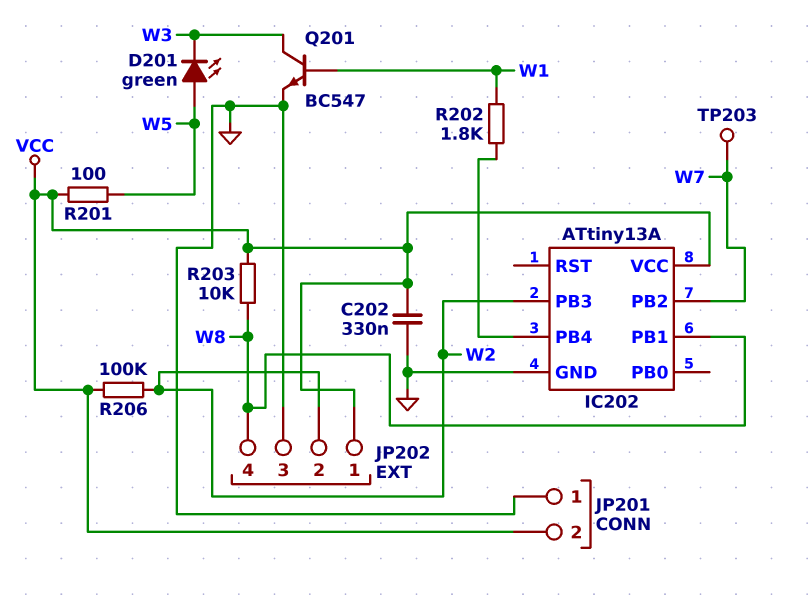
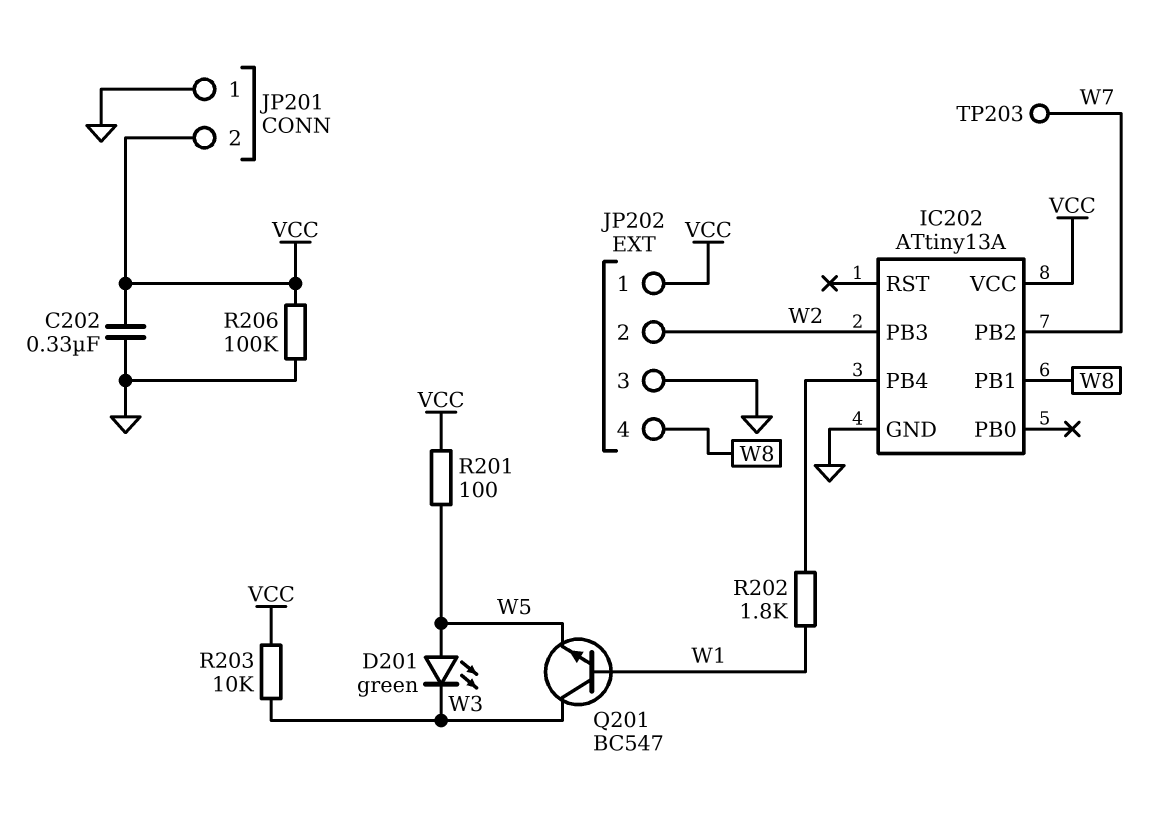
Q201: NPN BC547 (B W1, C W3, E GND) -> NPN BC547 (B W1, C W3, E W5)
R203: 10k (VCC, W8) -> 10k (VCC, W3)
R206: 100k (VCC, W2) -> 100k (GND, VCC)

